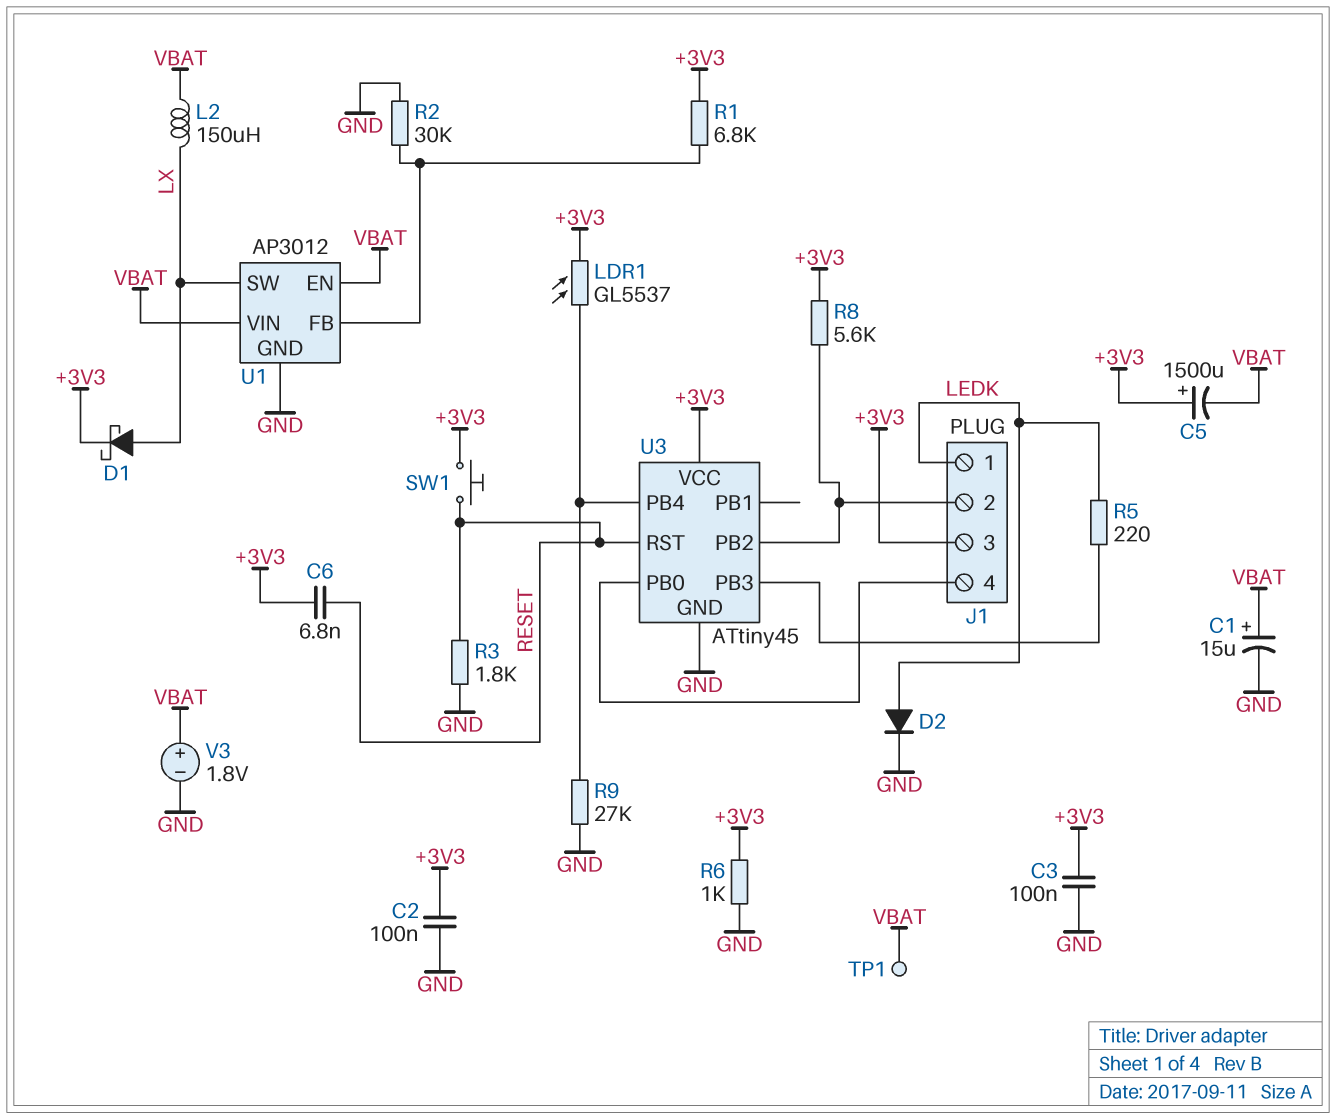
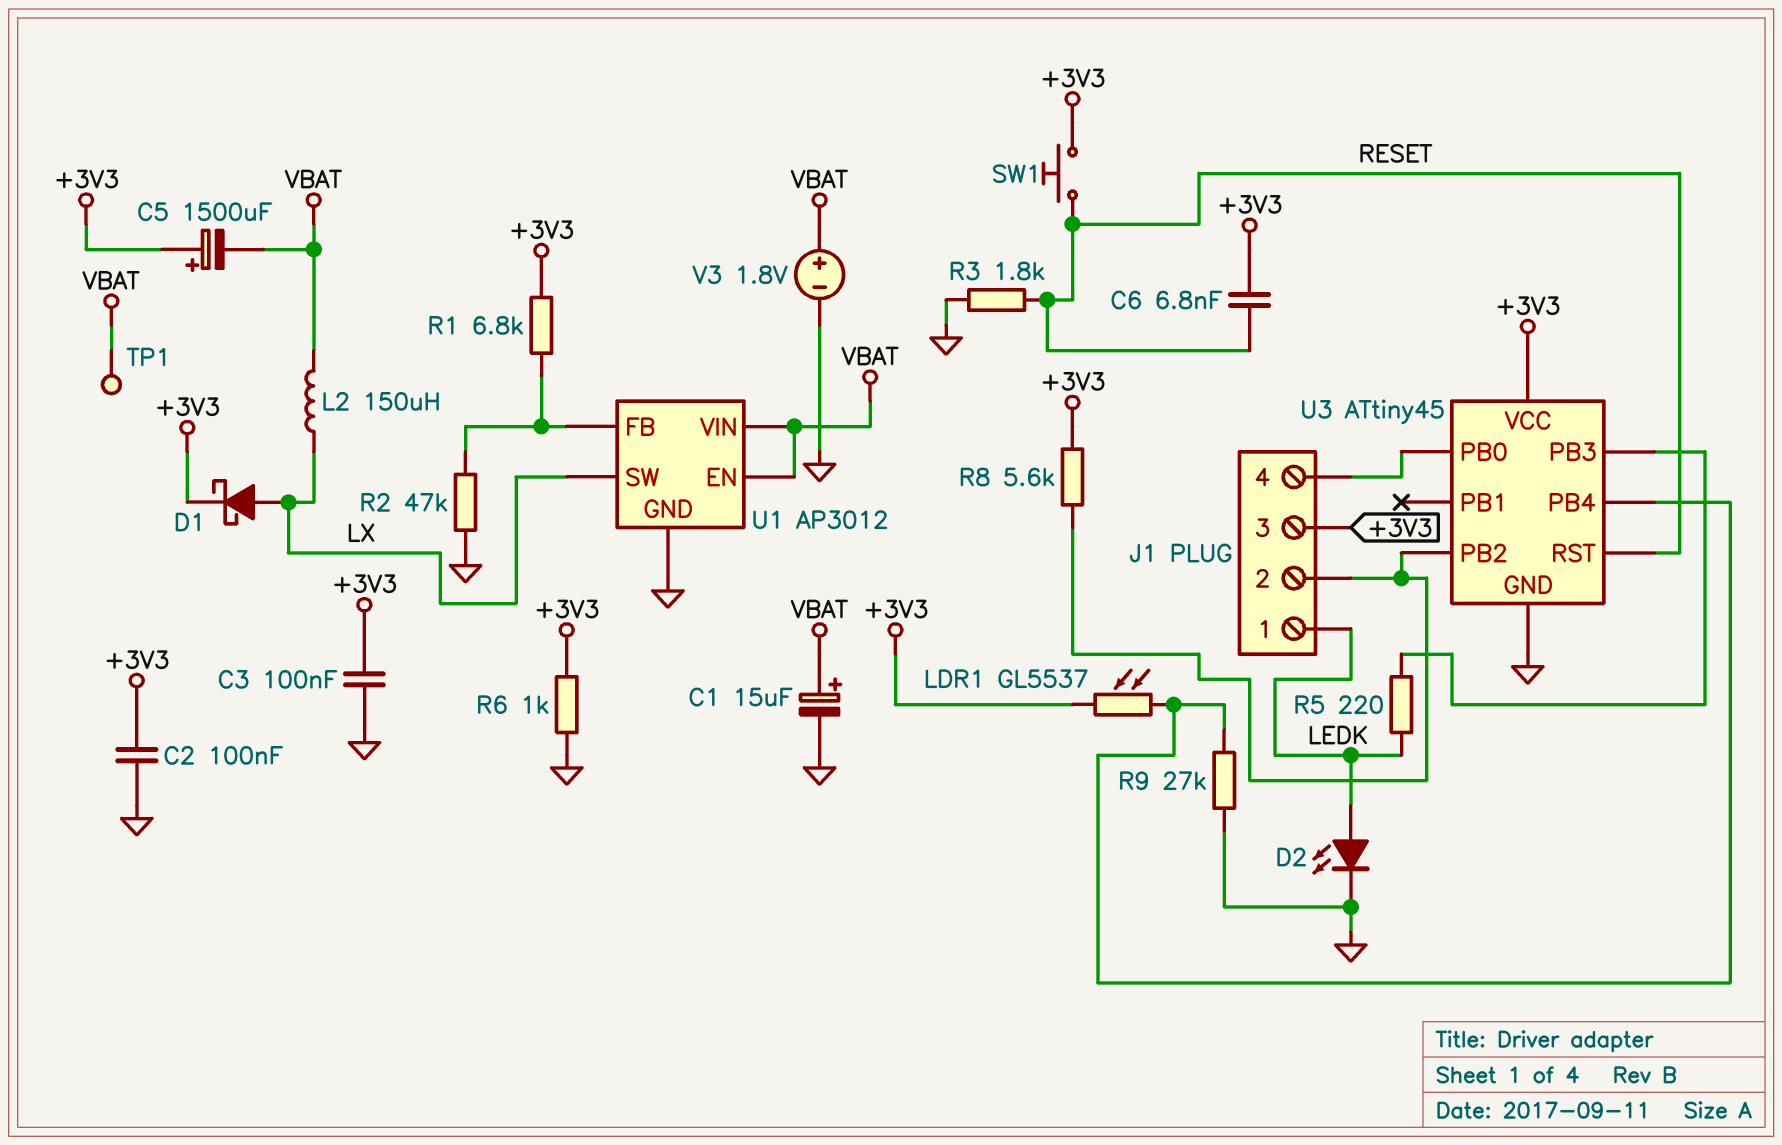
D2: diode (A LEDK, K GND) -> LED (A LEDK, K GND)
R2: 30k (GND, U1/FB) -> 47k (GND, U1/FB)

